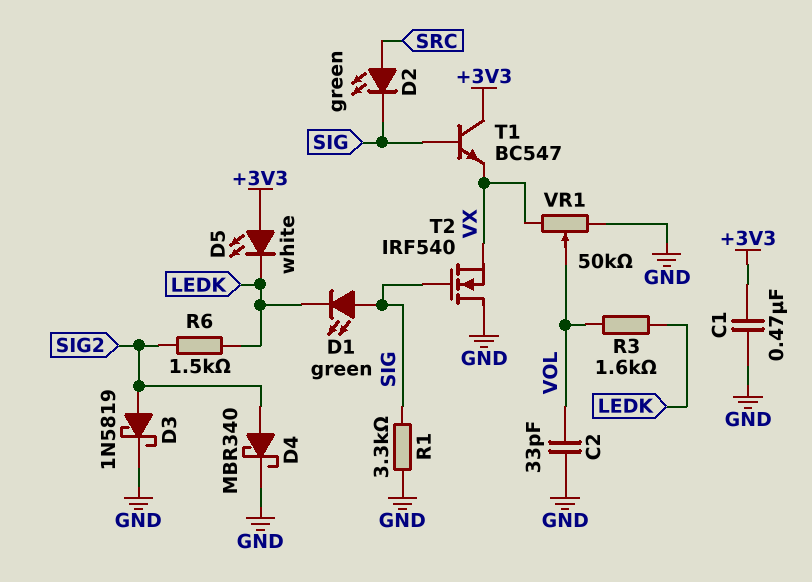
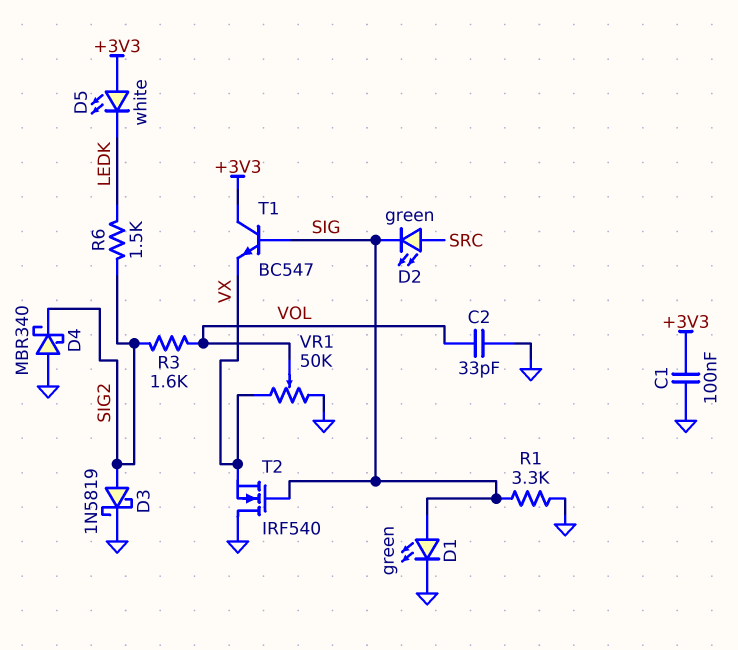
C1: 470nF (+3V3, GND) -> 100nF (+3V3, GND)
D1: LED green (A SIG, K LEDK) -> LED green (A SIG, K GND)
D4: schottky MBR340 (A SIG2, K GND) -> schottky MBR340 (A GND, K SIG2)
R3: 1.6k (LEDK, VOL) -> 1.6k (SIG2, VOL)

